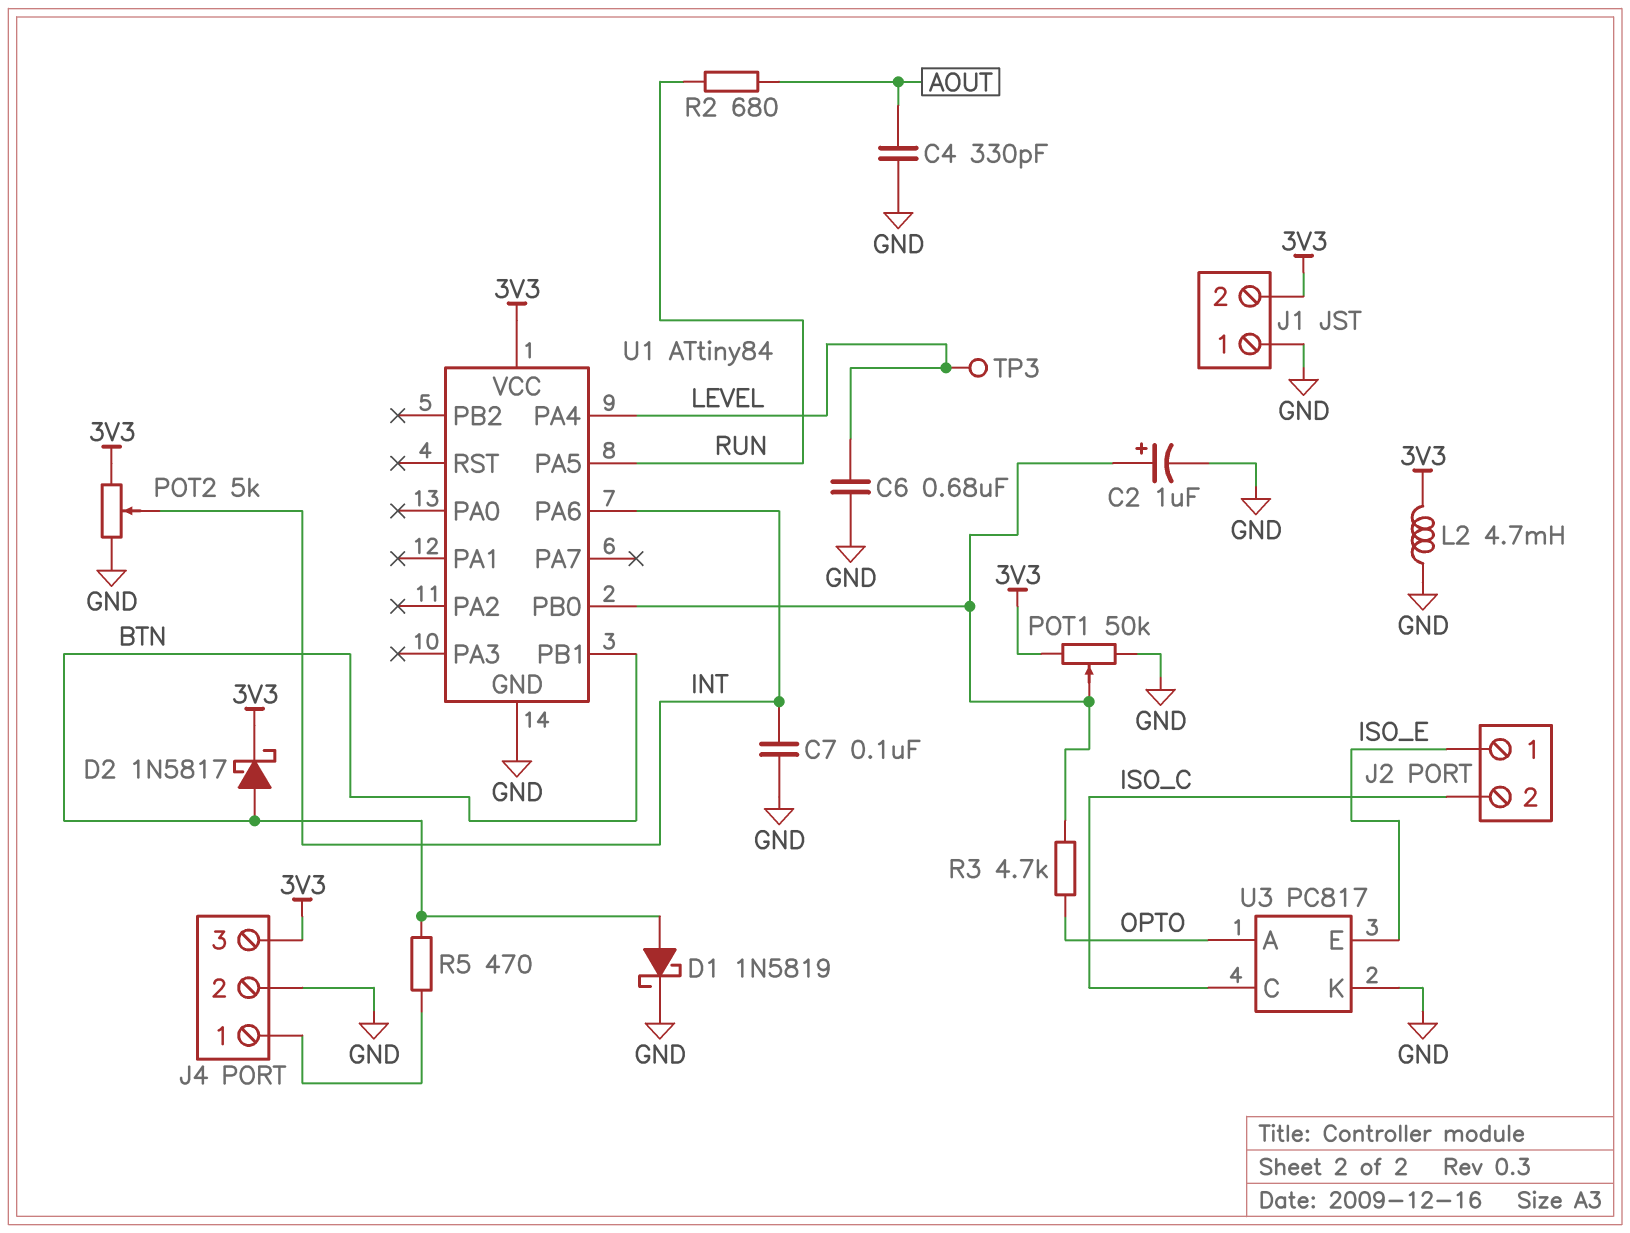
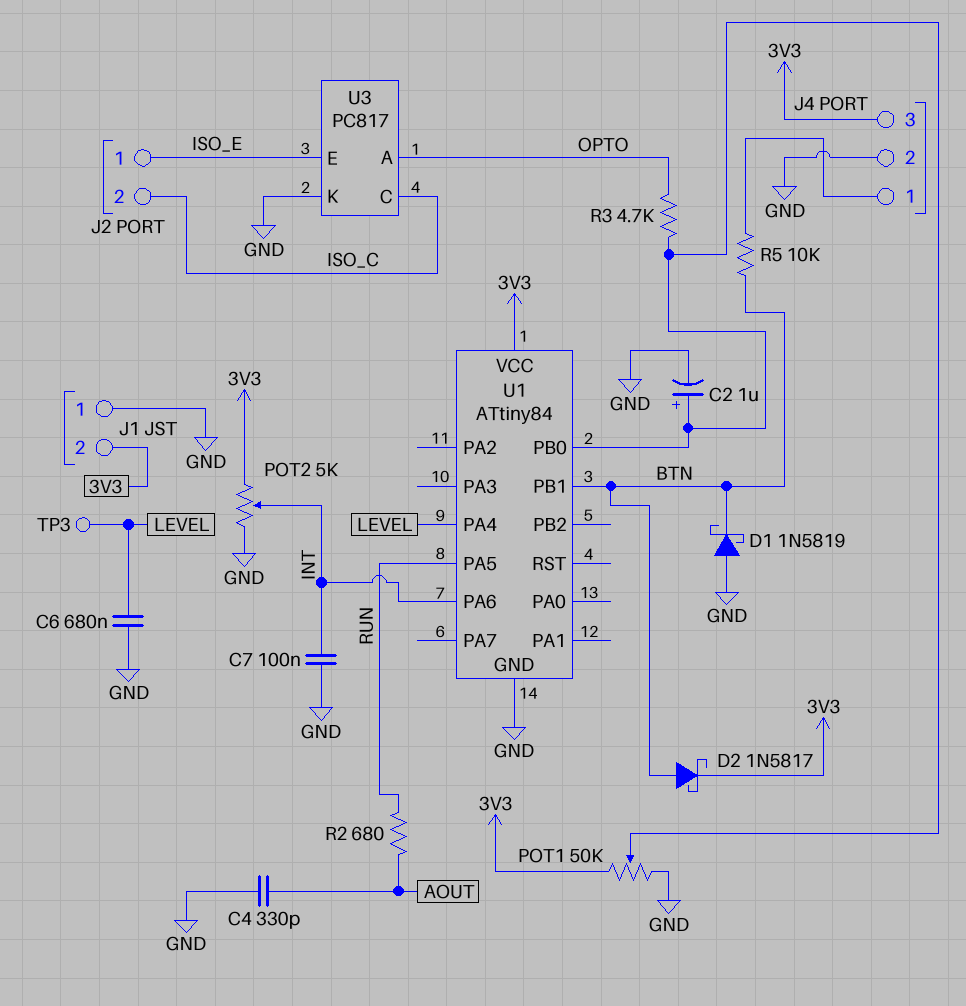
D1: schottky 1N5819 (A BTN, K GND) -> schottky 1N5819 (A GND, K BTN)
L2: 4.7mH (3V3, GND) -> none
R5: 470 (BTN, J4/1) -> 10k (BTN, J4/1)

